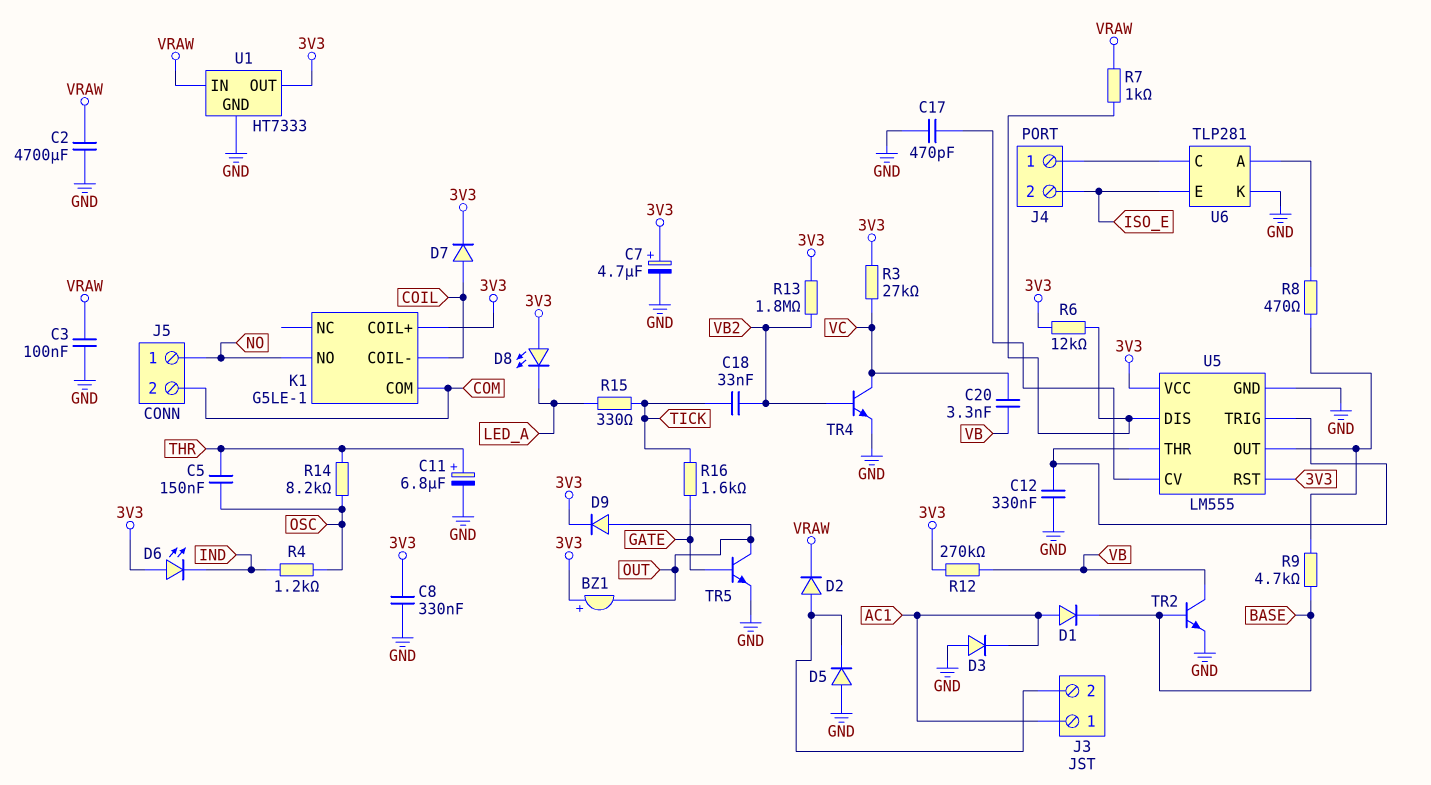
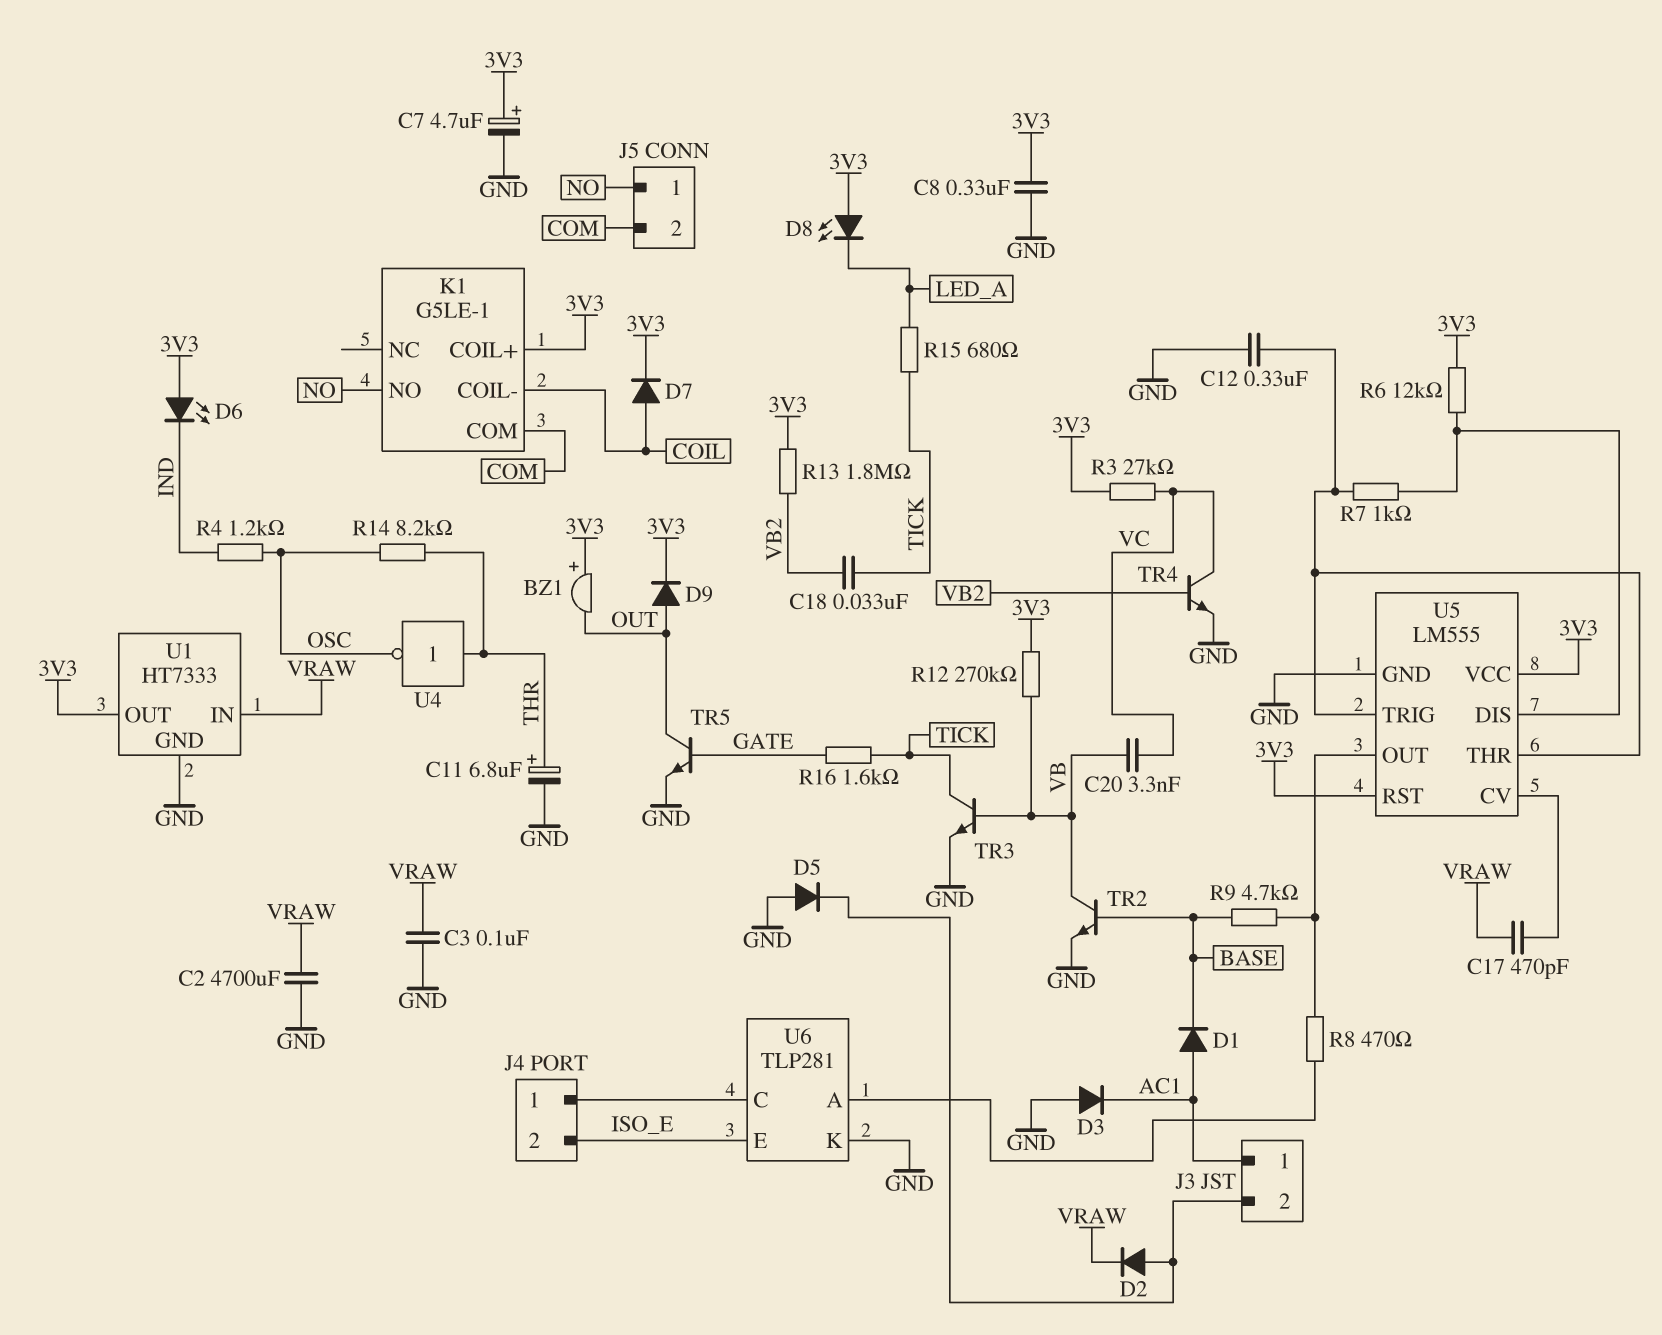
C5: 150nF (OSC, THR) -> none
C17: 470pF (GND, U5/CV) -> 470pF (U5/CV, VRAW)
R7: 1k (U5/DIS, VRAW) -> 1k (U5/DIS, U5/THR)
R15: 330 (LED_A, TICK) -> 680 (LED_A, TICK)
TR3: none -> NPN (B VB, C TICK, E GND)
U4: none -> NOT (in THR, out OSC)

